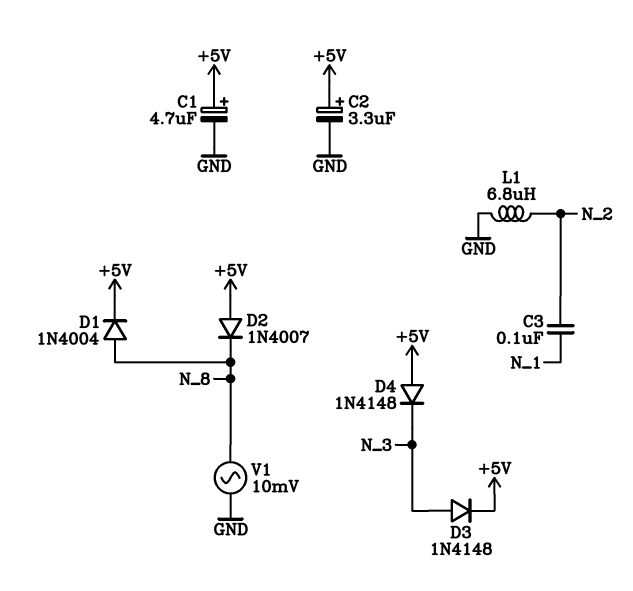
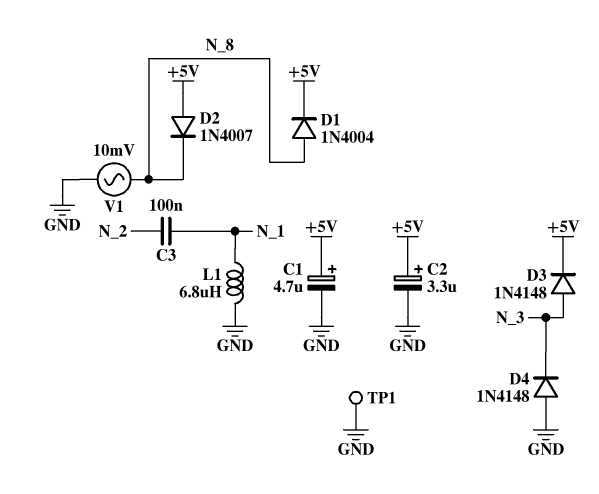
D4: diode 1N4148 (A +5V, K N_3) -> diode 1N4148 (A GND, K N_3)
L1: 6.8uH (GND, N_2) -> 6.8uH (GND, N_1)
TP1: none -> test point (GND)

